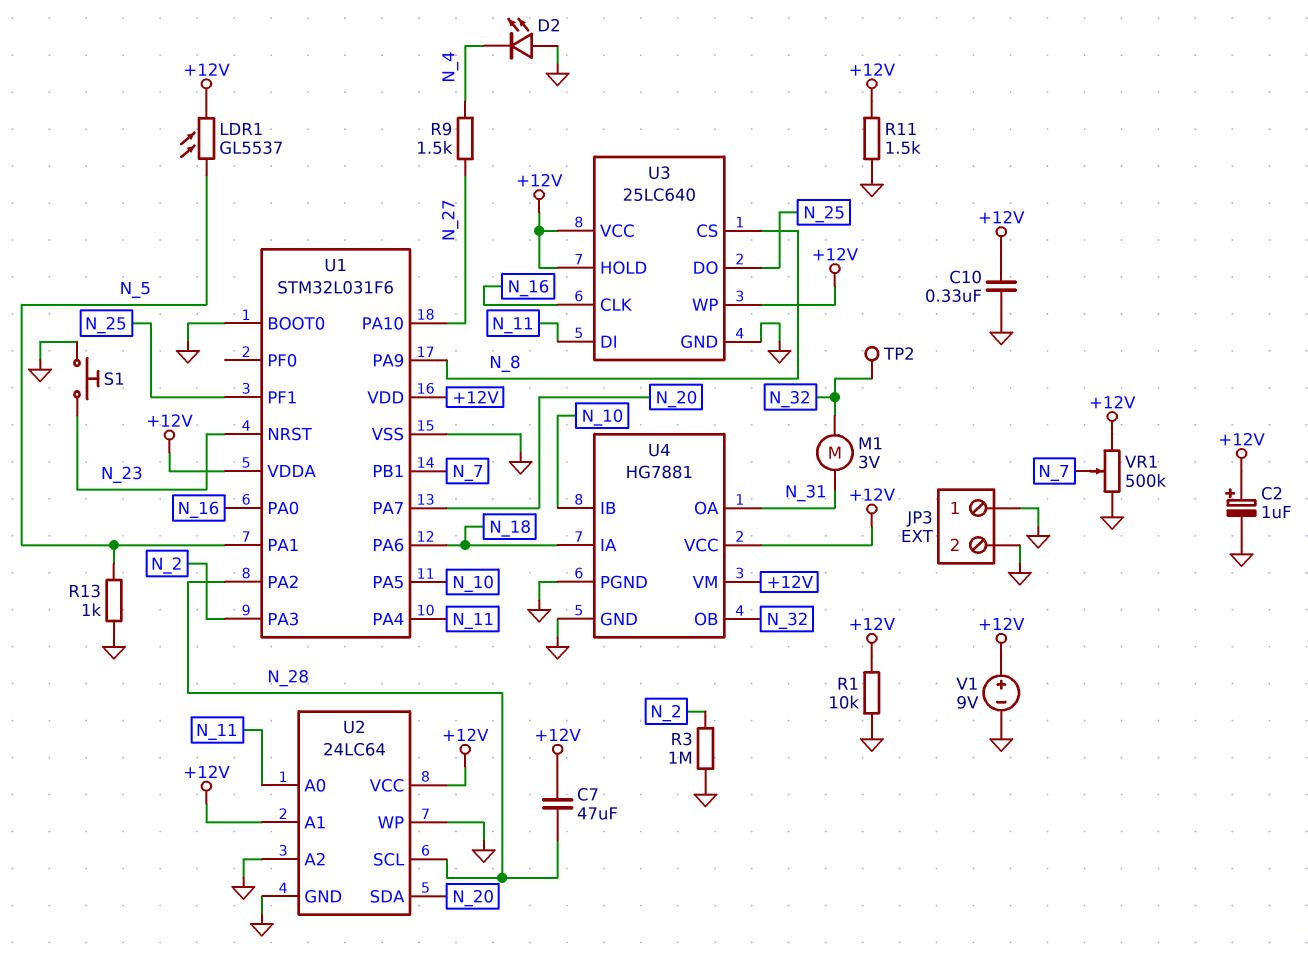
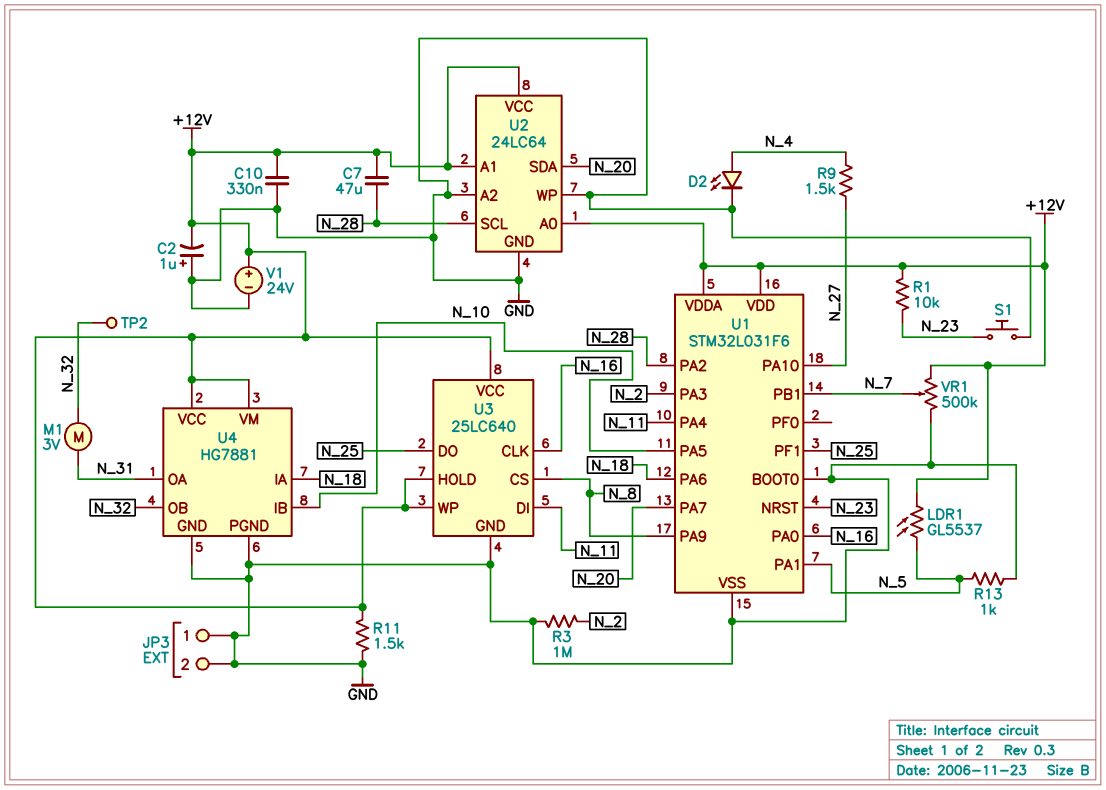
C2: 1uF (plus +12V, minus GND) -> 1uF (plus GND, minus +12V)
D2: LED (A GND, K N_4) -> LED (A N_4, K GND)
R1: 10k (+12V, GND) -> 10k (+12V, N_23)
U2 pin A0: N_11 -> +12V
V1: 9V (plus +12V, minus GND) -> 24V (plus +12V, minus GND)

